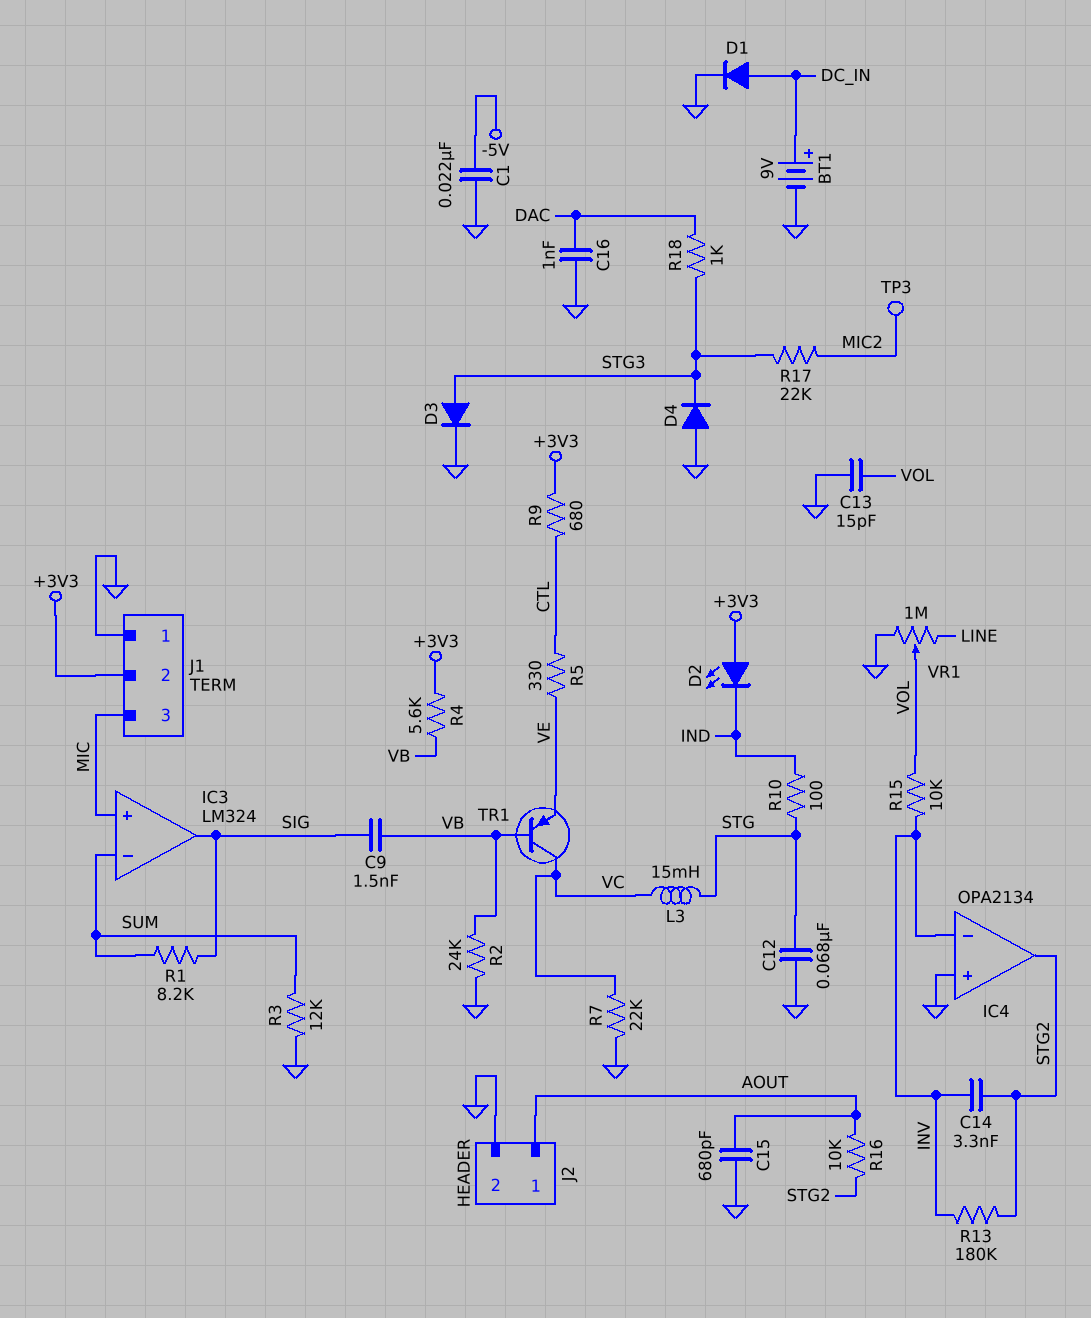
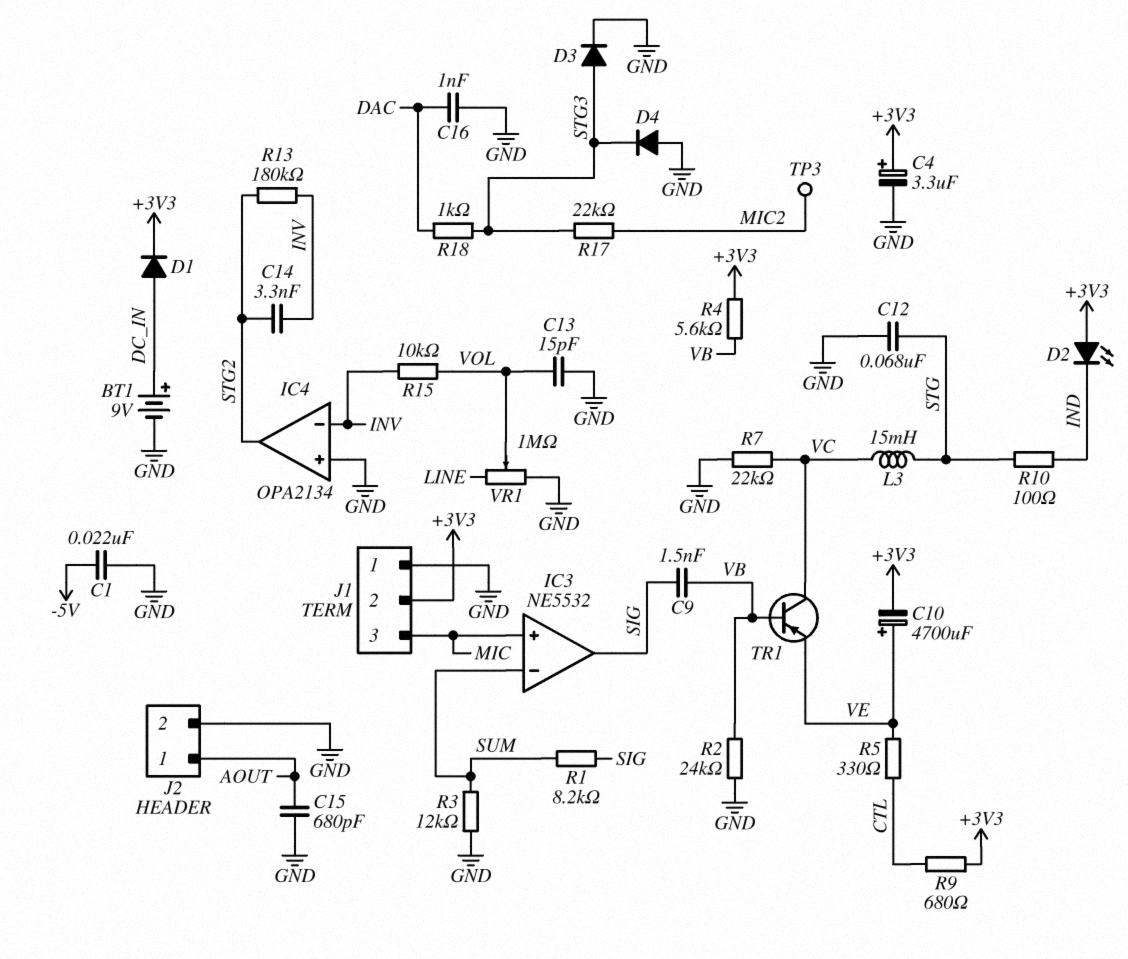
C4: none -> 3.3uF (plus +3V3, minus GND)
C10: none -> 4700uF (plus VE, minus +3V3)
D1: diode (A DC_IN, K GND) -> diode (A DC_IN, K +3V3)
IC3: LM324 -> NE5532
R16: 10k (AOUT, STG2) -> none

